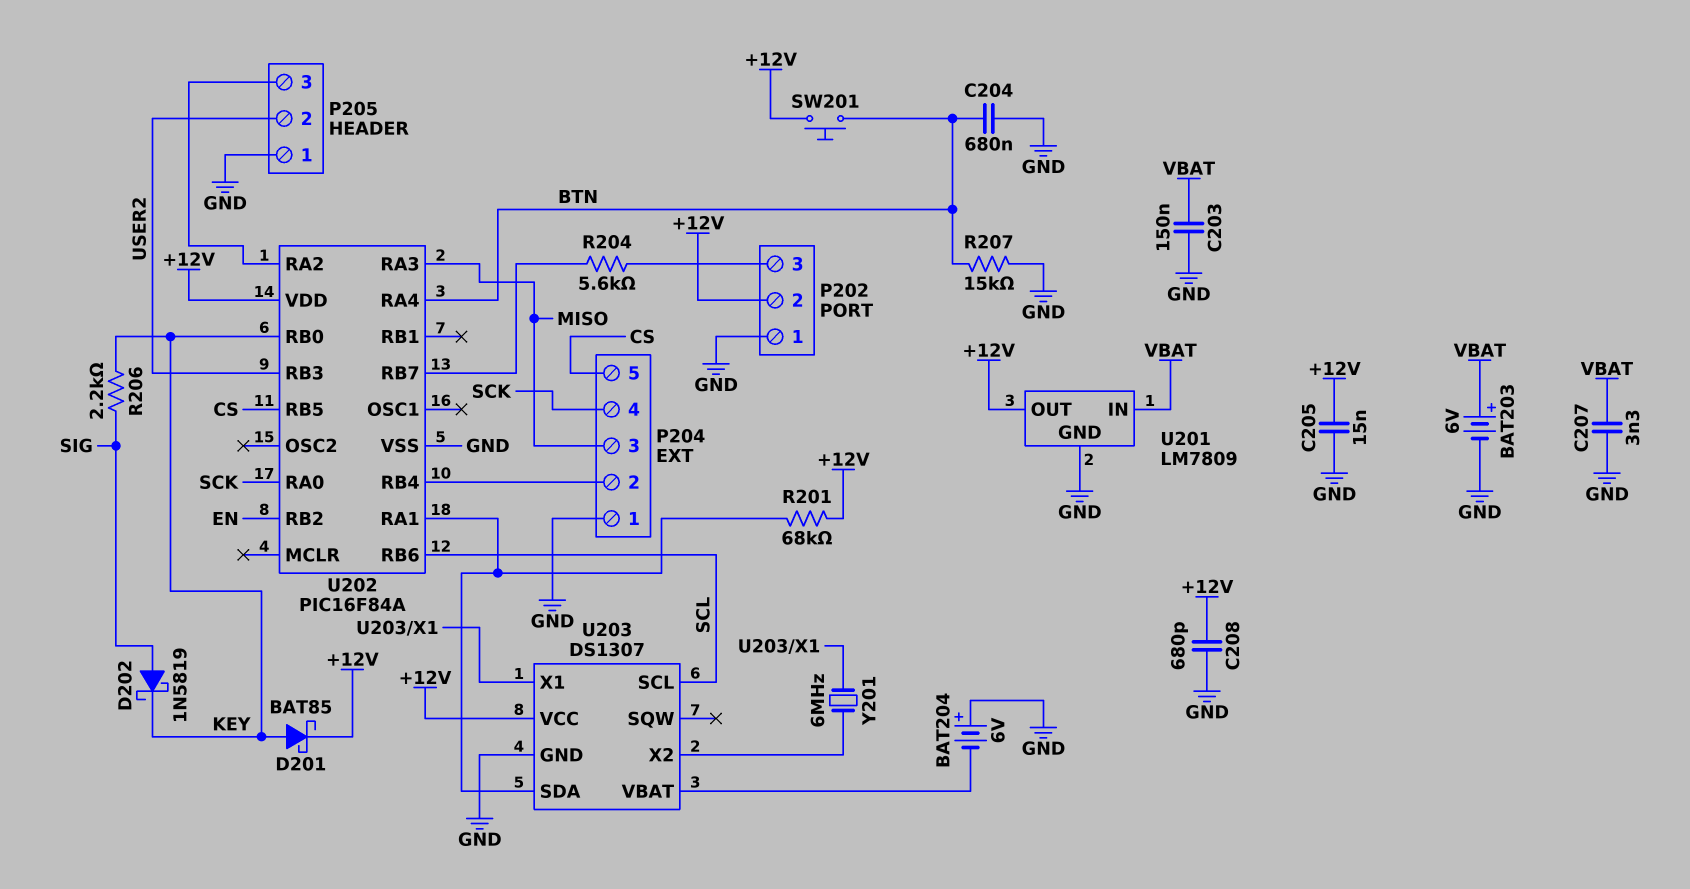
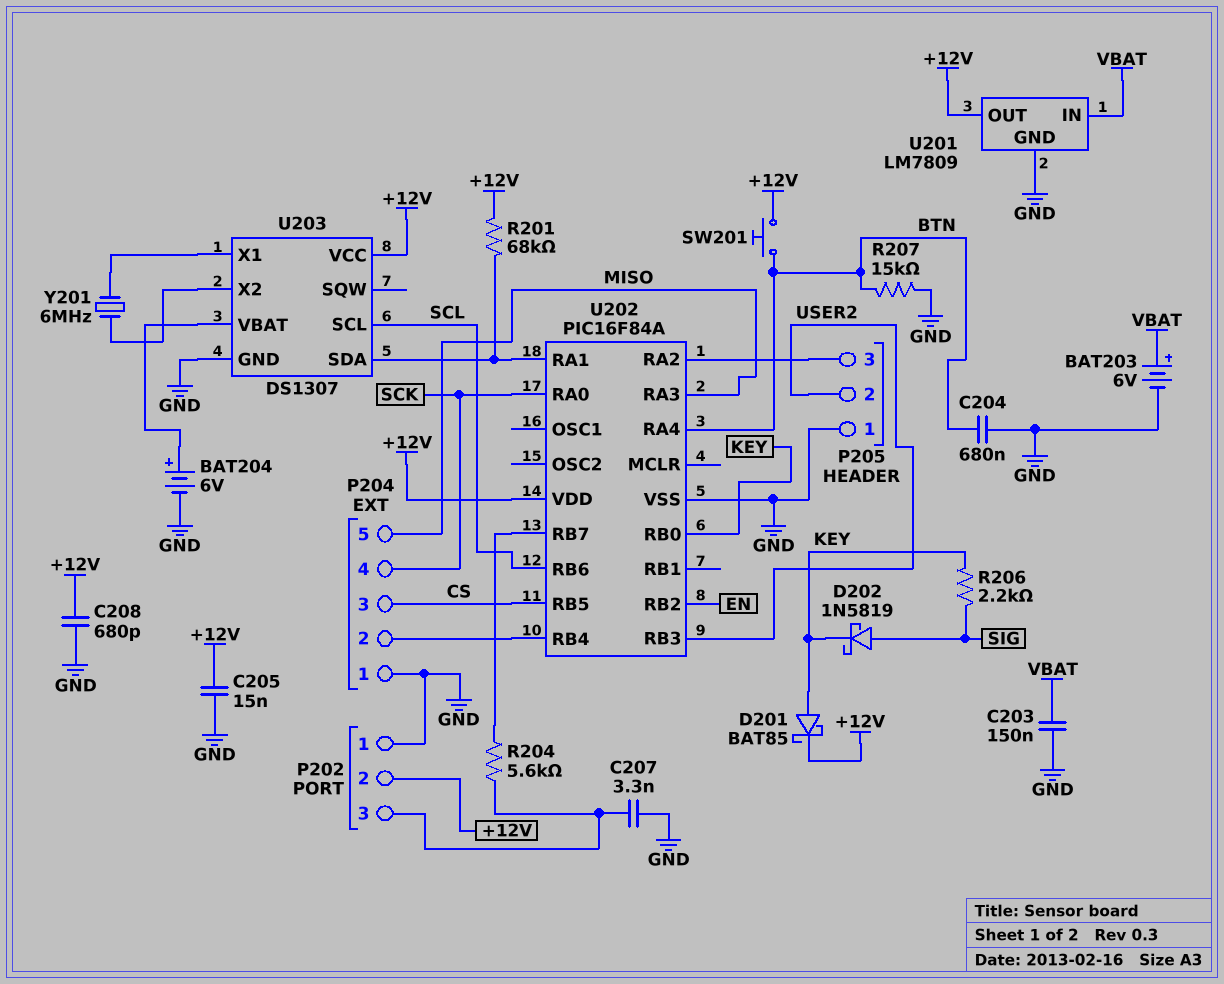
BAT204: 6V (plus GND, minus U203/VBAT) -> 6V (plus U203/VBAT, minus GND)
C207: 3.3nF (GND, VBAT) -> 3.3nF (GND, P202/3)
P204 pin 3: MISO -> CS
P204 pin 5: CS -> MISO

